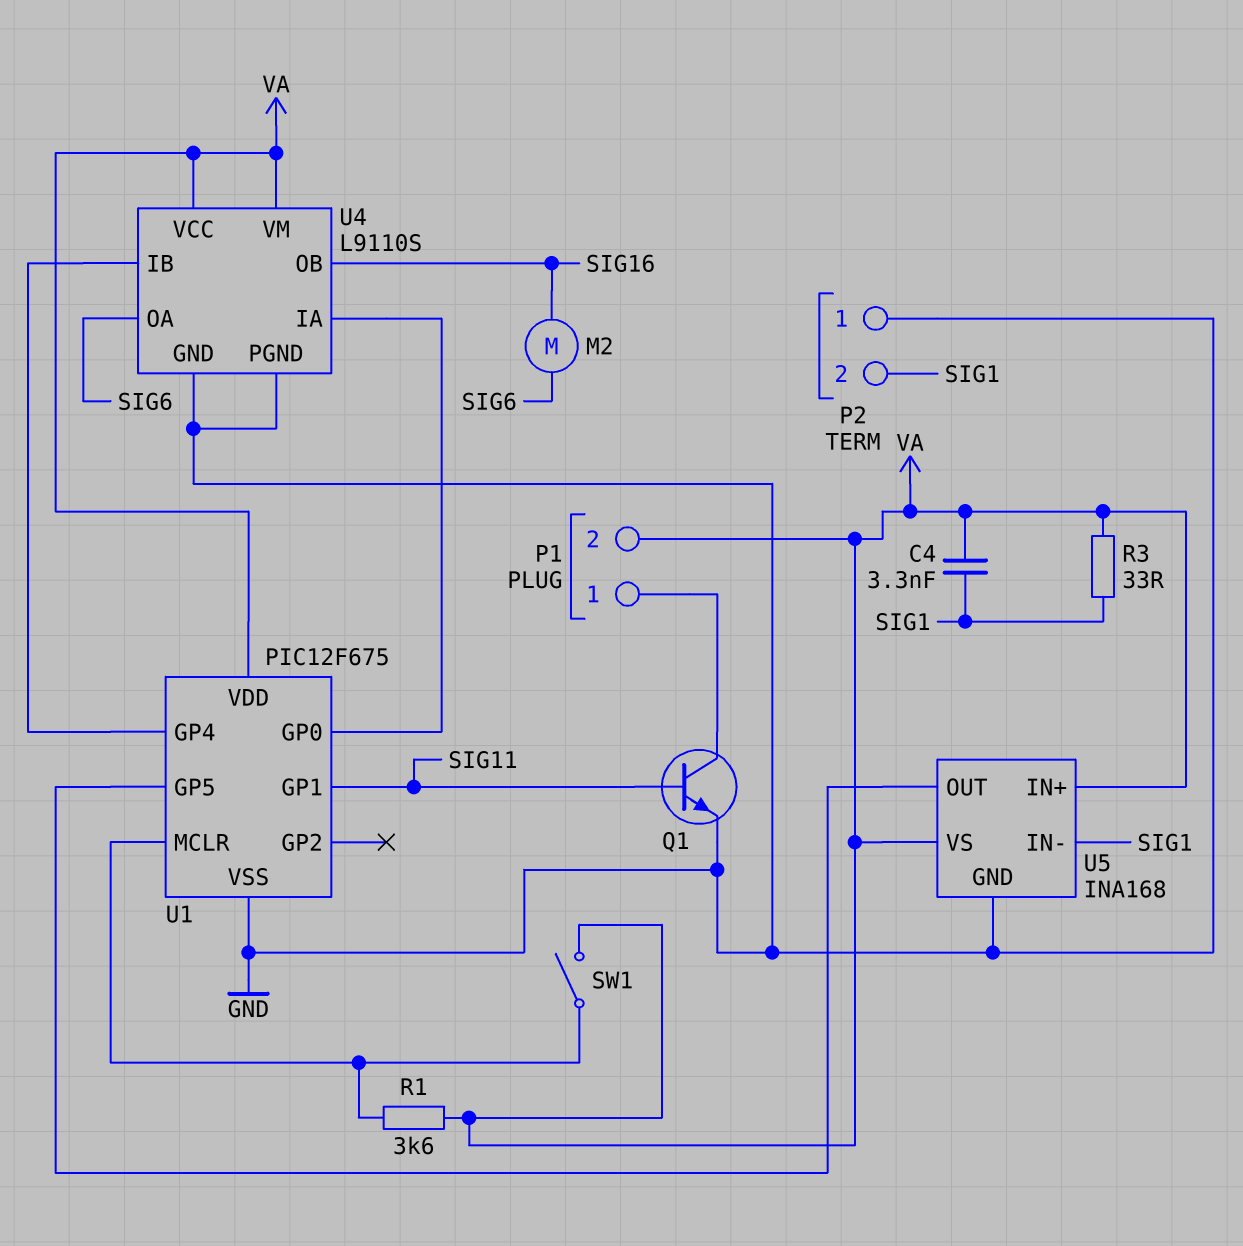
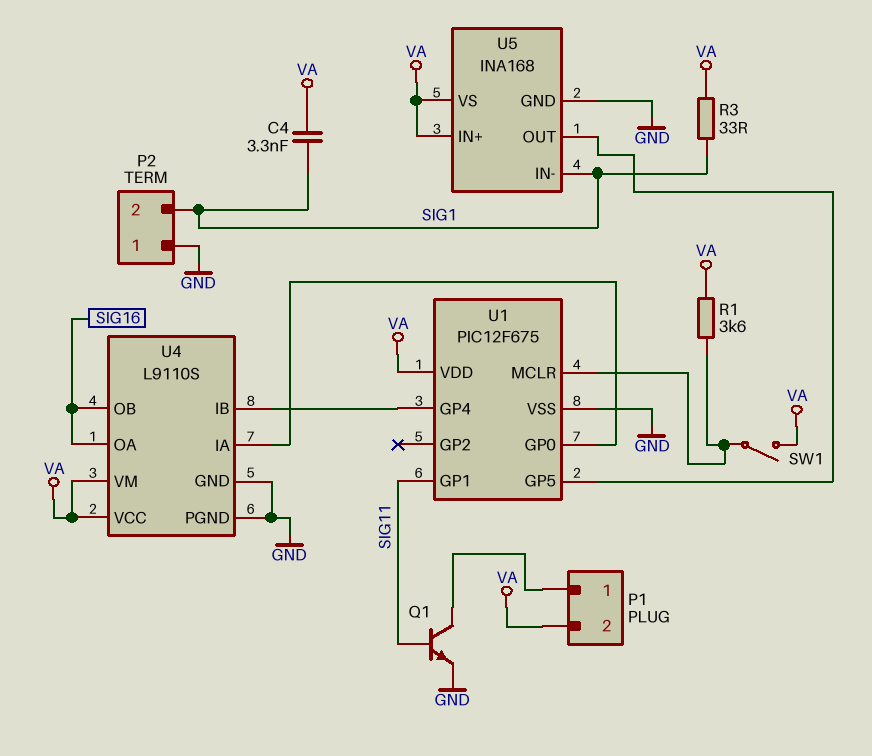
M2: motor (SIG6, SIG16) -> none
U4 pin OA: SIG6 -> SIG16

